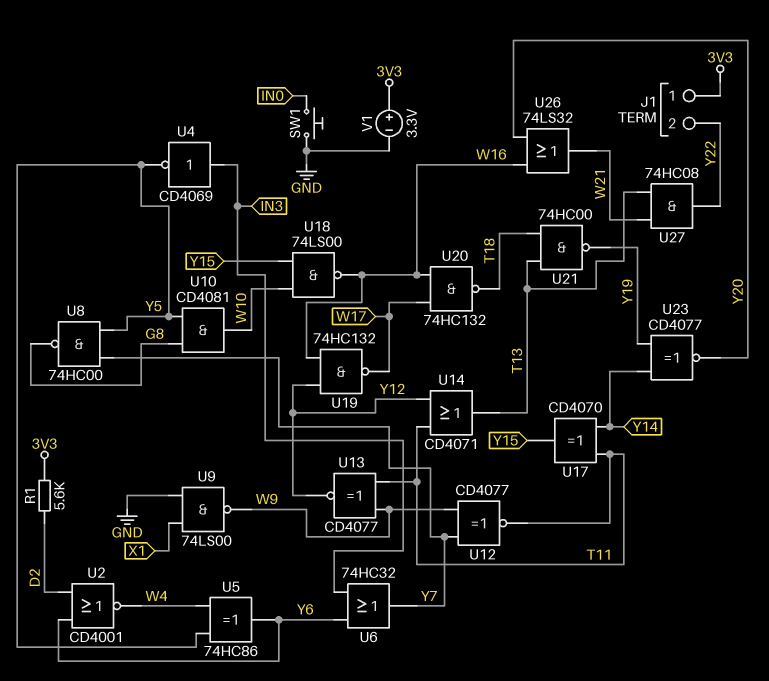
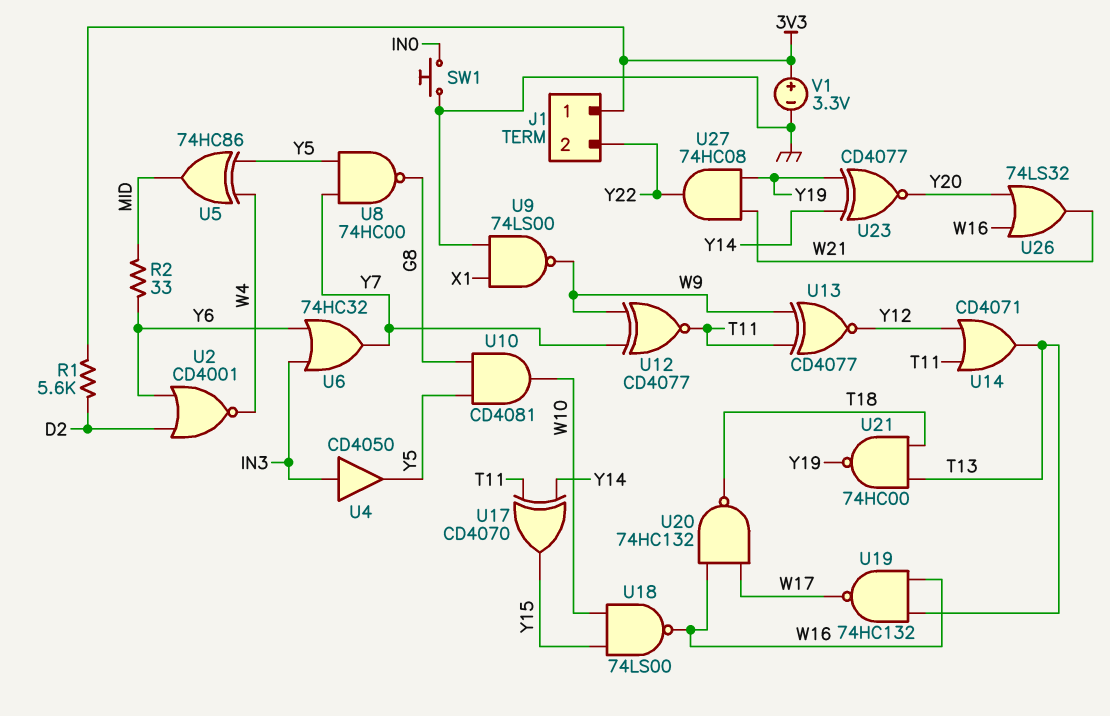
R2: none -> 33 (MID, Y6)
U4: NOT CD4069 (in IN3, out Y5) -> buffer CD4050 (in IN3, out Y5)
U5: XOR 74HC86 (in W4, in Y5, out Y6) -> XOR 74HC86 (in W4, in Y5, out MID)
U19: NAND 74HC132 (in W16, in Y12, out W17) -> NAND 74HC132 (in T13, in W16, out W17)
U27: AND 74HC08 (in T13, in W21, out Y22) -> AND 74HC08 (in W21, in Y19, out Y22)

